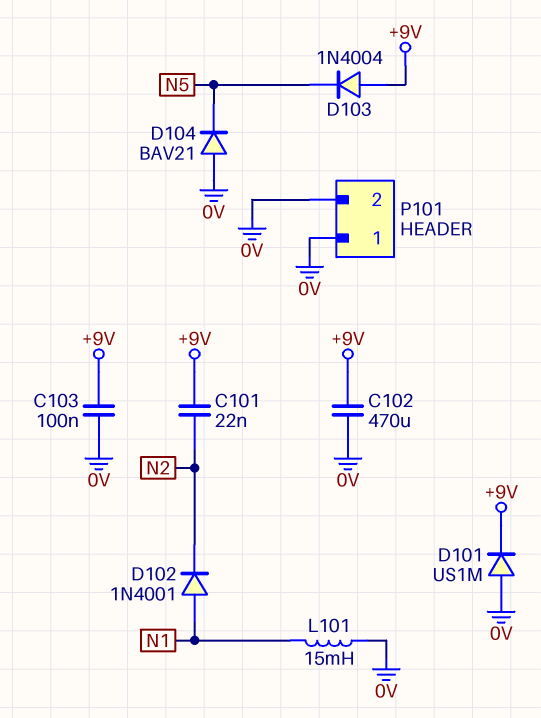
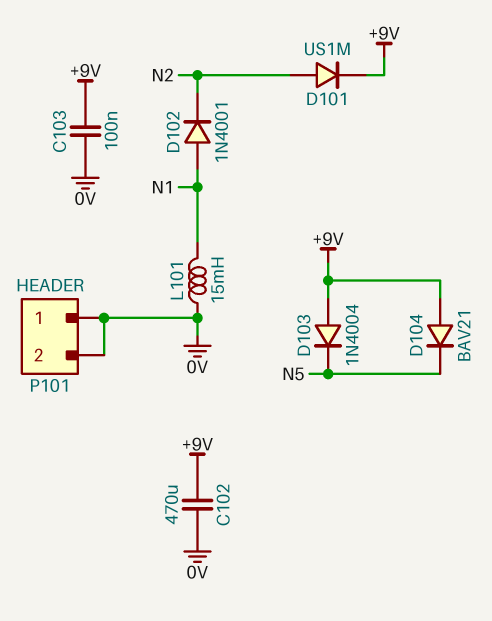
C101: 22nF (+9V, N2) -> none
D101: diode US1M (A 0V, K +9V) -> diode US1M (A N2, K +9V)
D104: diode BAV21 (A 0V, K N5) -> diode BAV21 (A +9V, K N5)

